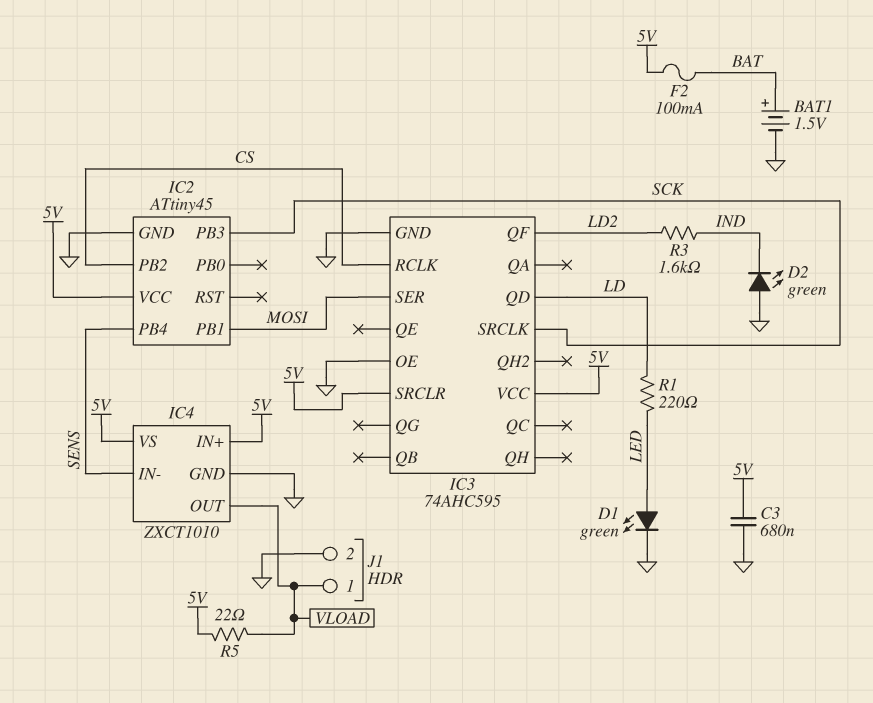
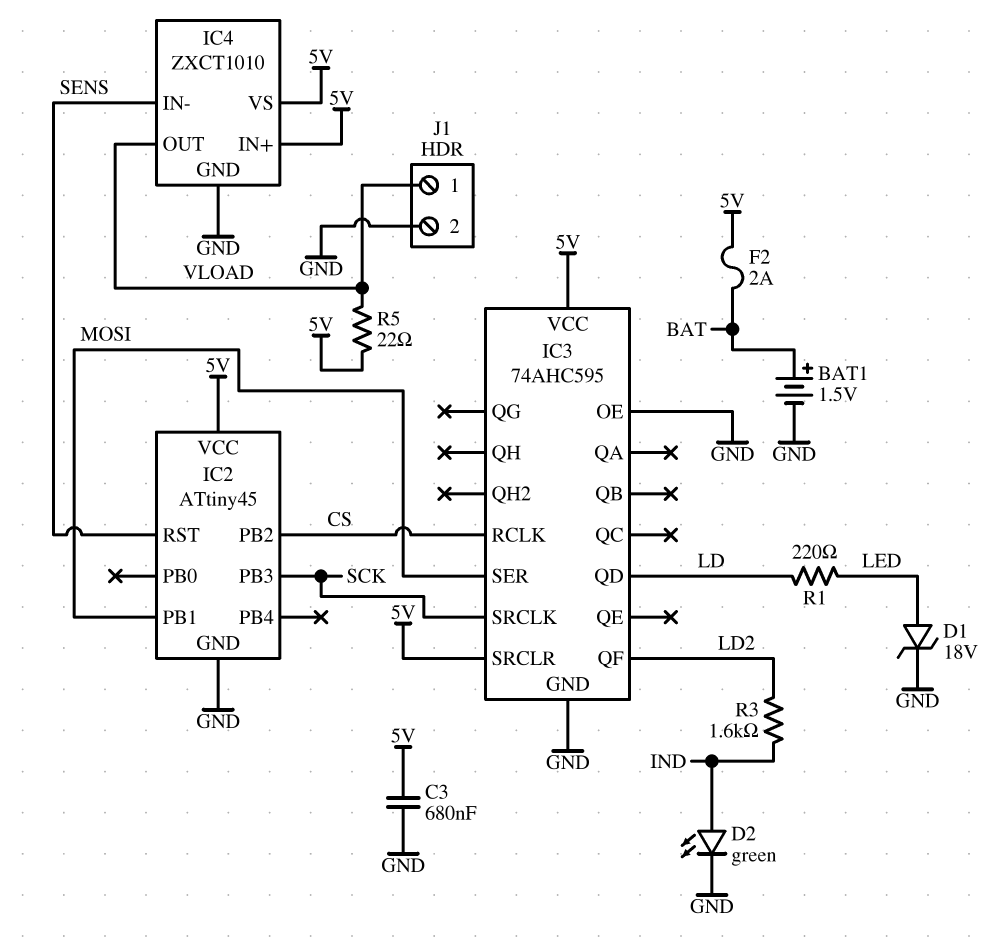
D1: LED green (A LED, K GND) -> zener 18V (A LED, K GND)
D2: LED green (A GND, K IND) -> LED green (A IND, K GND)
F2: 100mA (5V, BAT) -> 2A (5V, BAT)
IC2 pin PB4: SENS -> none
IC2 pin RST: none -> SENS

